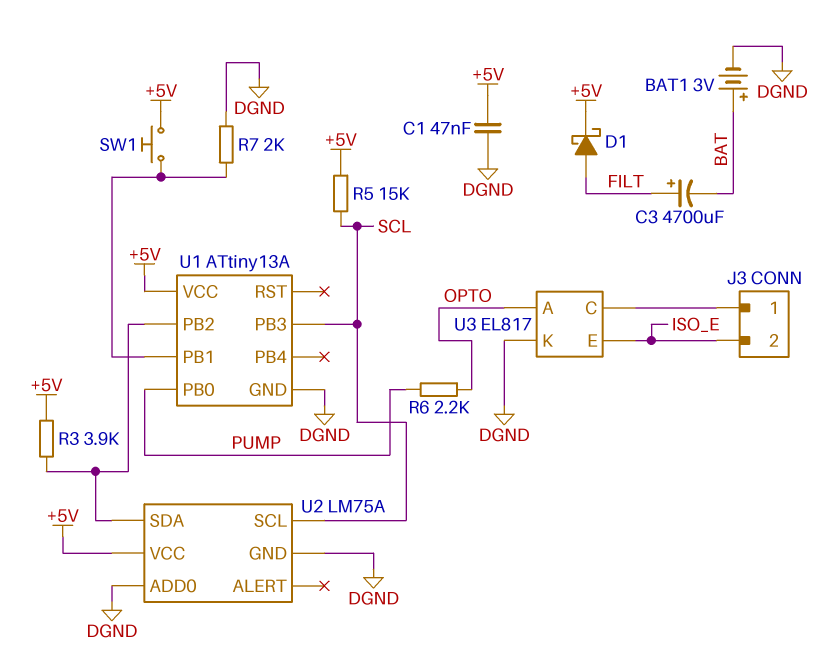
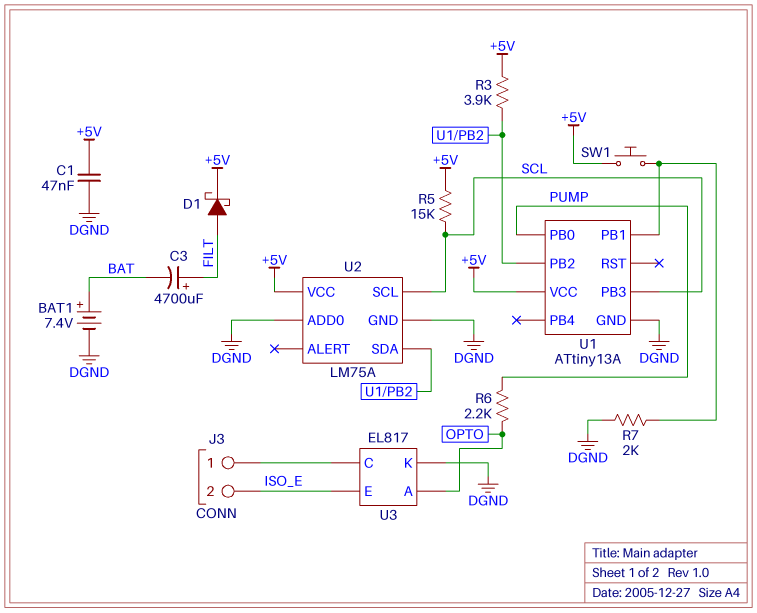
BAT1: 3V (plus BAT, minus DGND) -> 7.4V (plus BAT, minus DGND)

